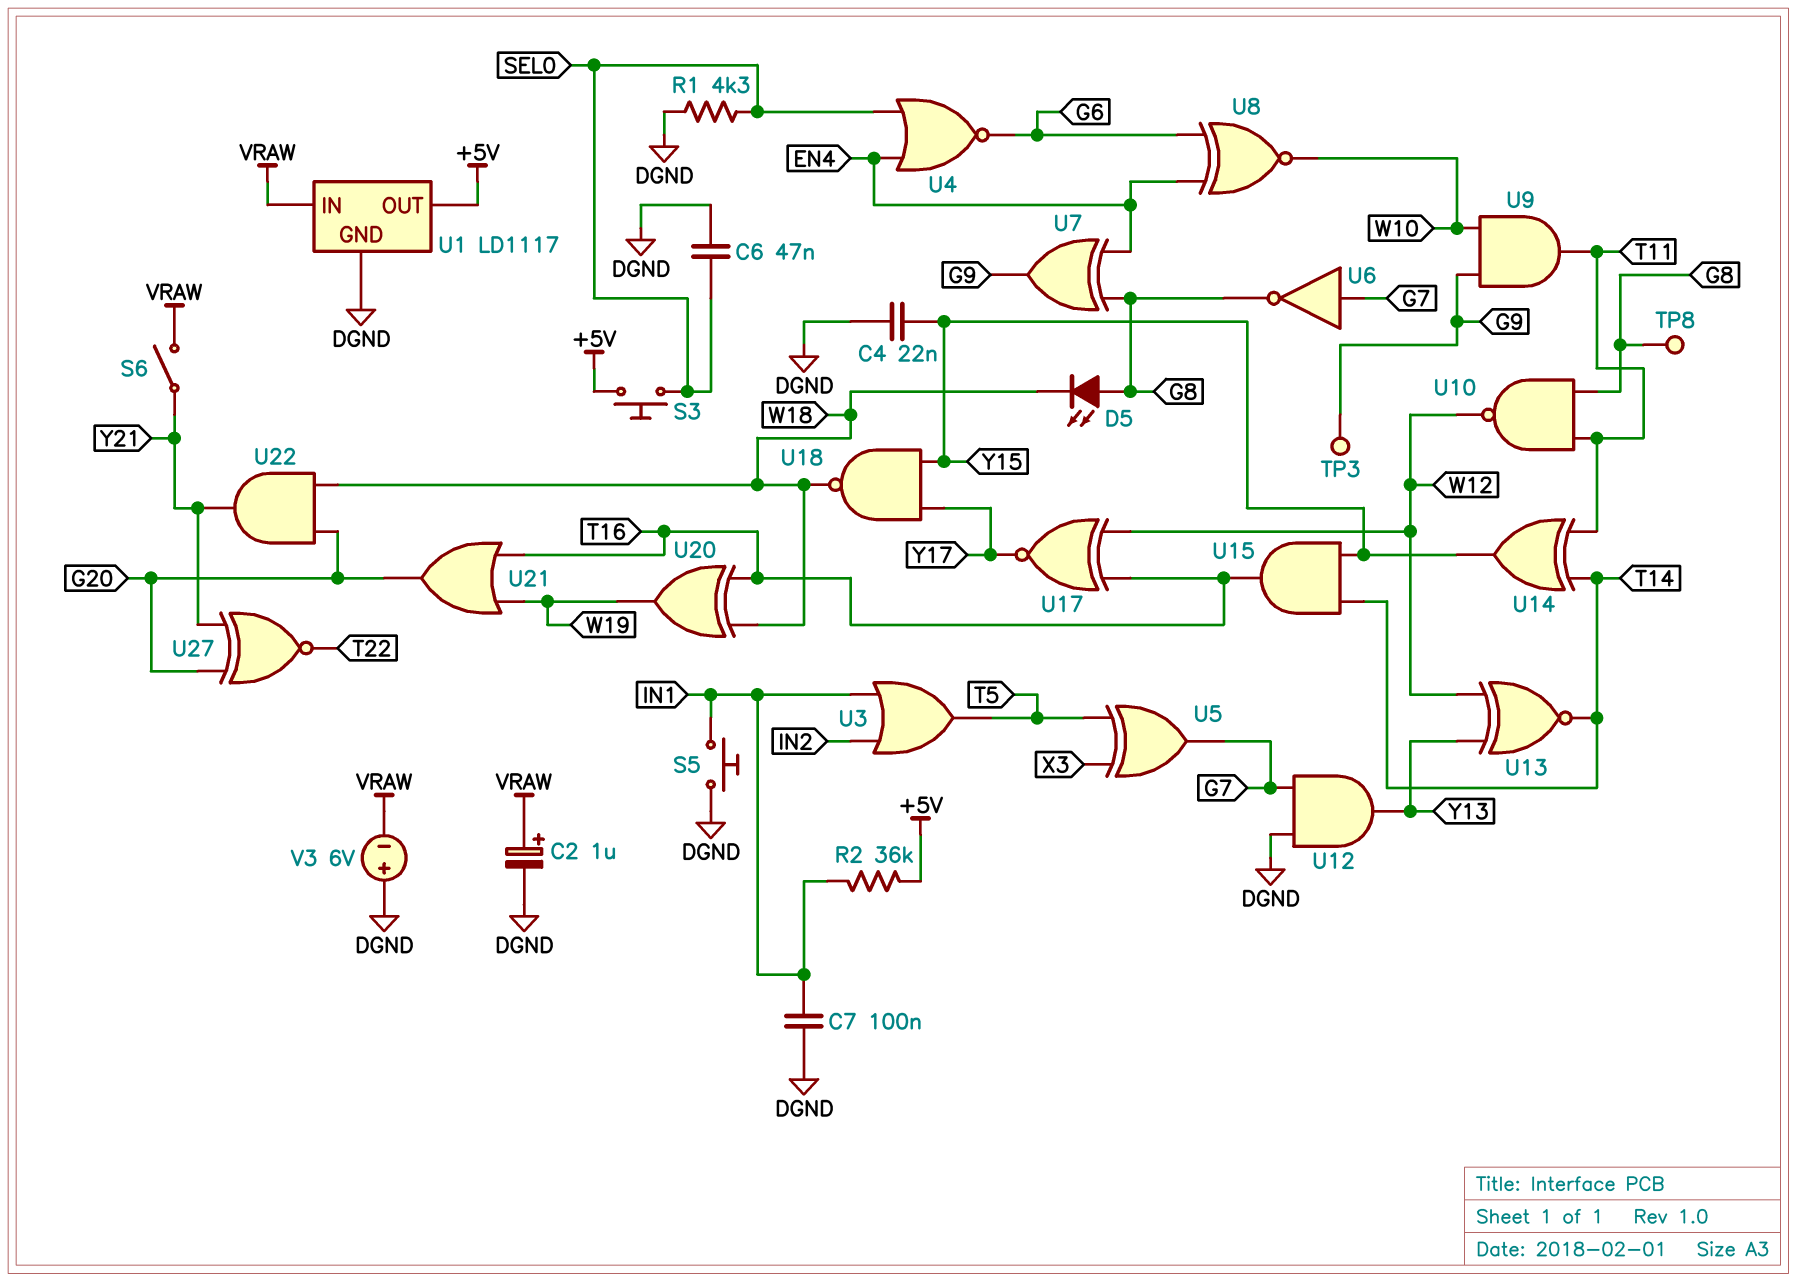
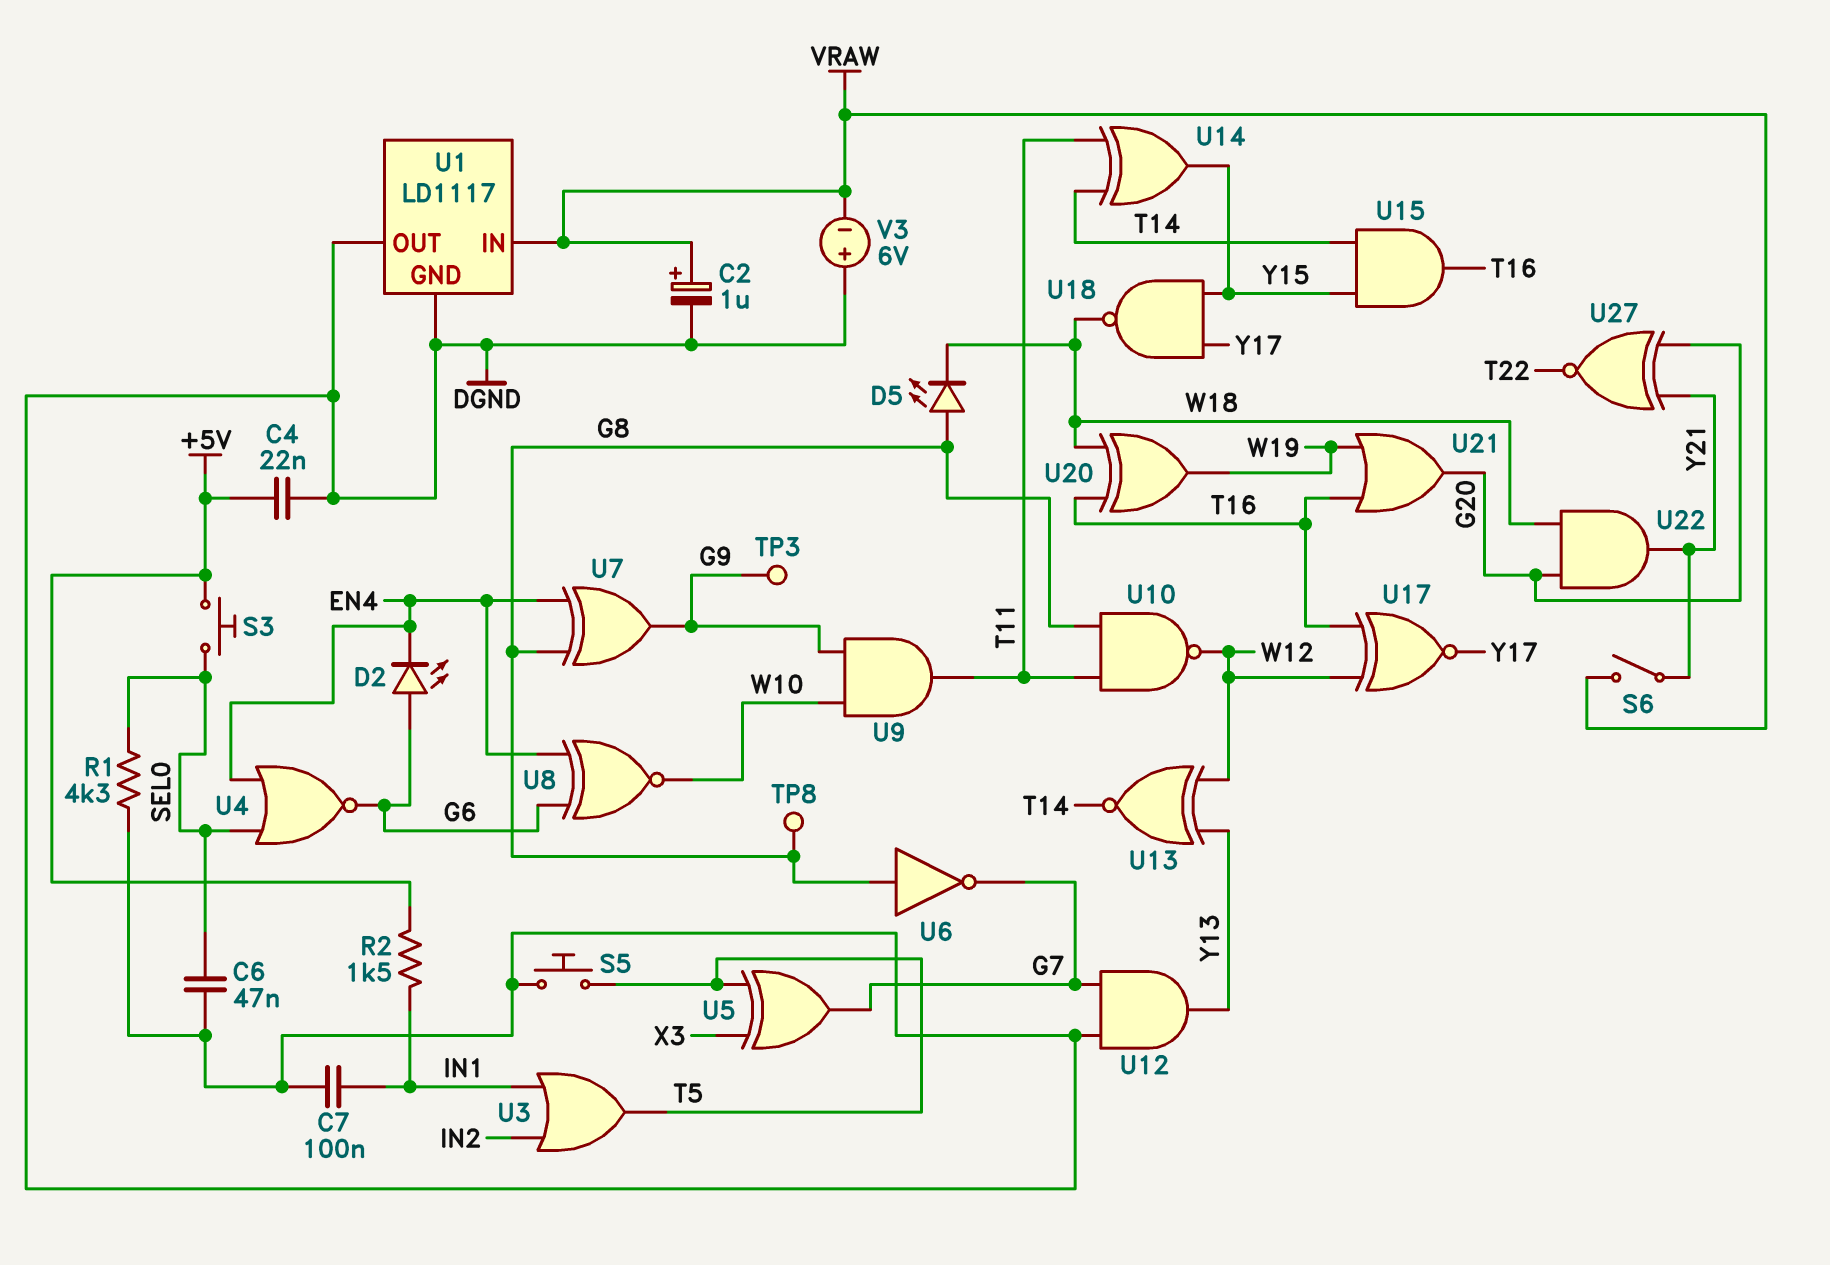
C4: 22nF (DGND, Y15) -> 22nF (+5V, DGND)
D2: none -> LED (A G6, K EN4)
R2: 36k (+5V, IN1) -> 1.5k (+5V, IN1)
S5: button (DGND, IN1) -> button (DGND, T5)
U1 pin OUT: +5V -> DGND
U6: NOT (in G7, out G8) -> NOT (in G8, out G7)

